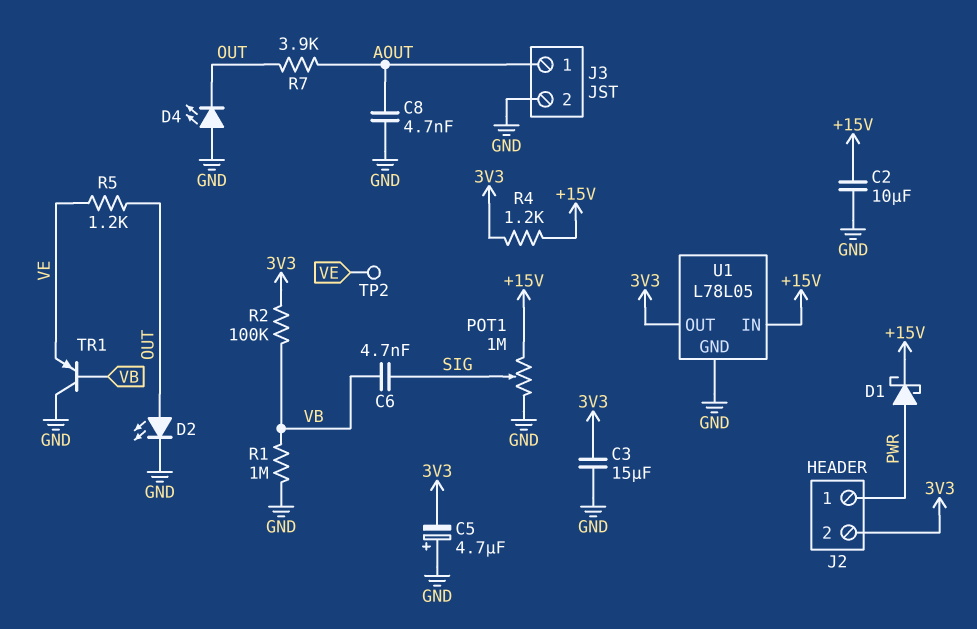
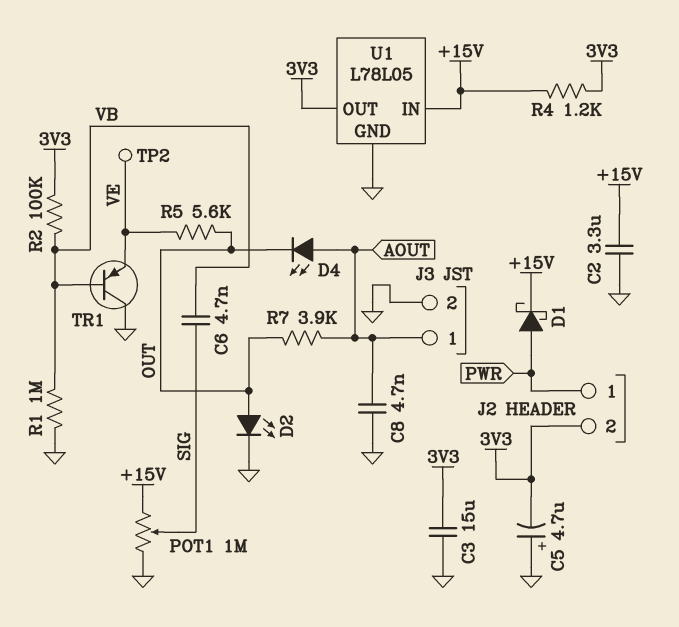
C2: 10uF (+15V, GND) -> 3.3uF (+15V, GND)
D4: LED (A GND, K OUT) -> LED (A AOUT, K OUT)
R5: 1.2k (OUT, VE) -> 5.6k (OUT, VE)

